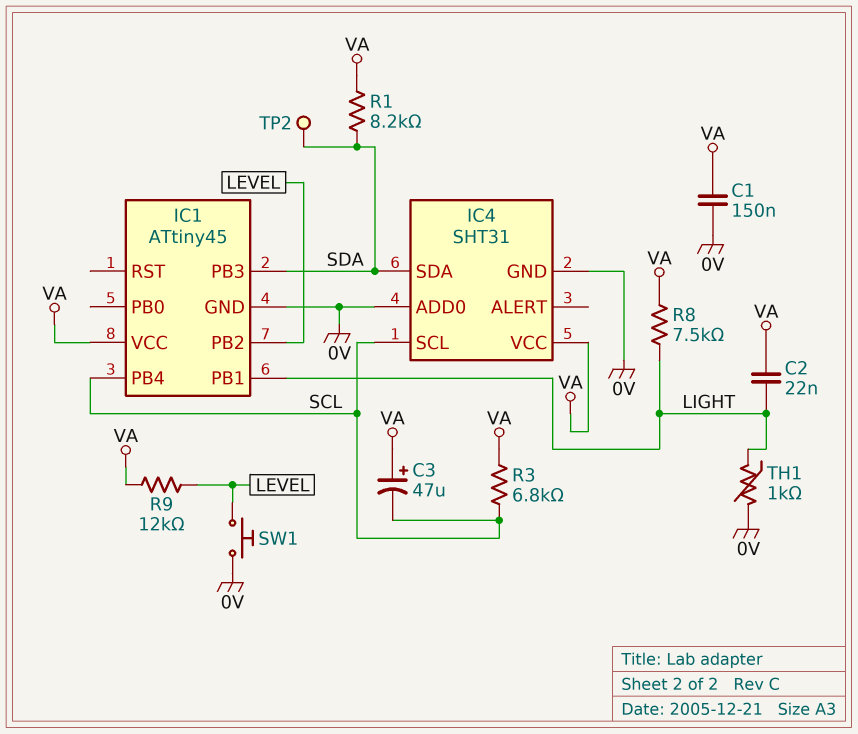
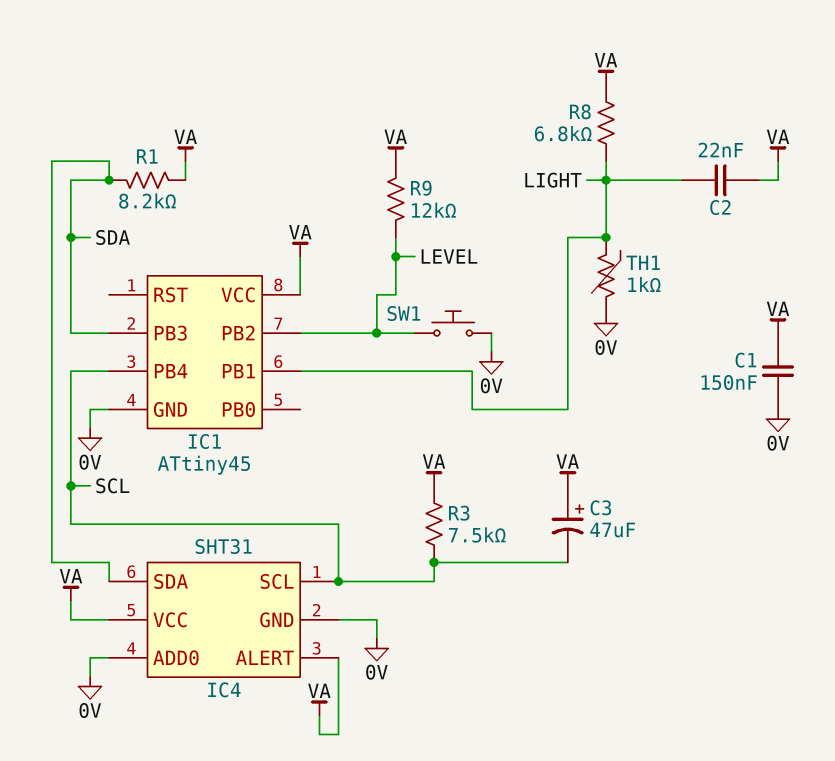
IC4 pin ALERT: none -> VA
R3: 6.8k (SCL, VA) -> 7.5k (SCL, VA)
R8: 7.5k (LIGHT, VA) -> 6.8k (LIGHT, VA)
TP2: test point (SDA) -> none

